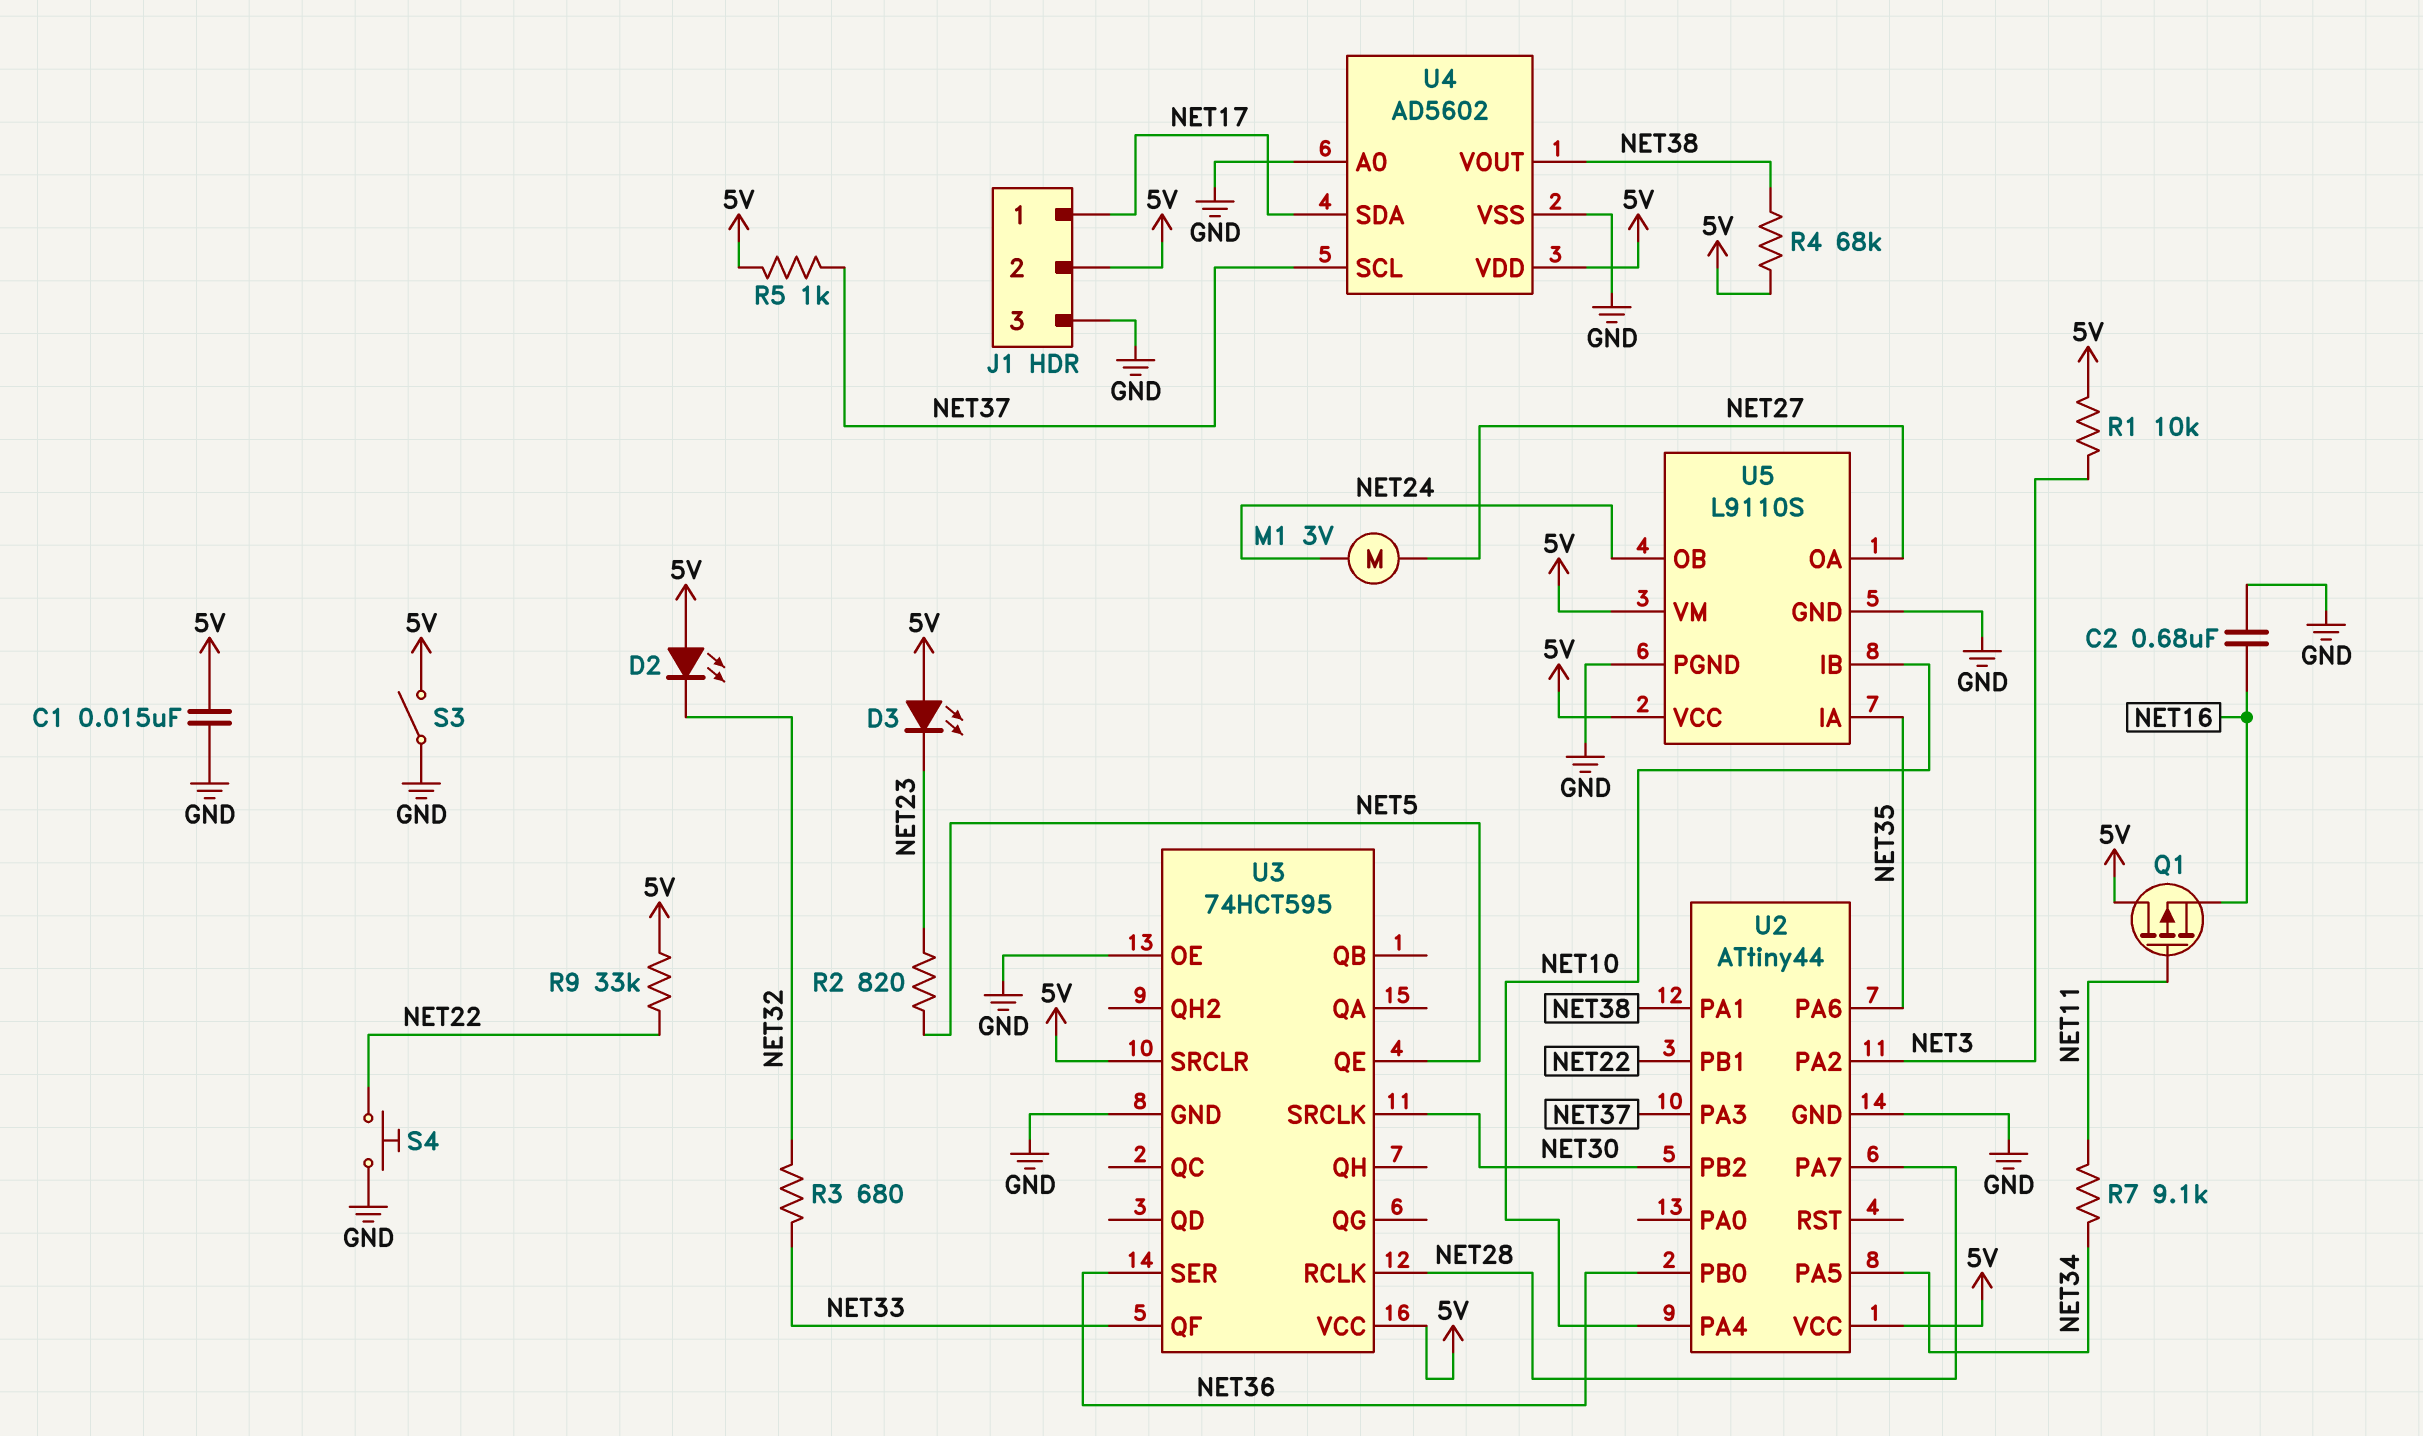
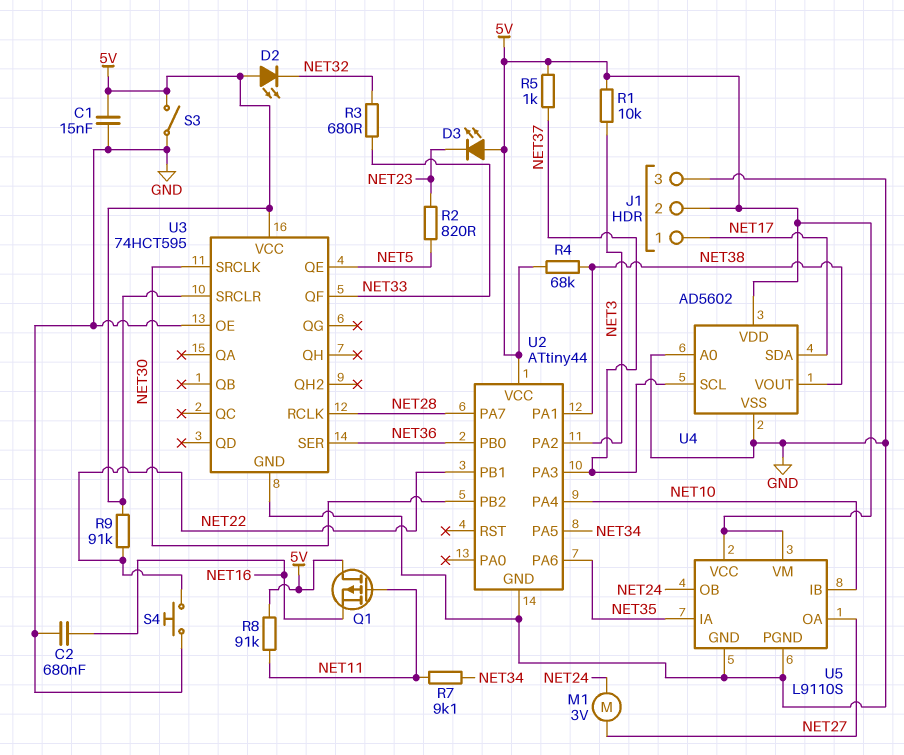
R8: none -> 91k (5V, NET11)
R9: 33k (5V, NET22) -> 91k (5V, NET22)

